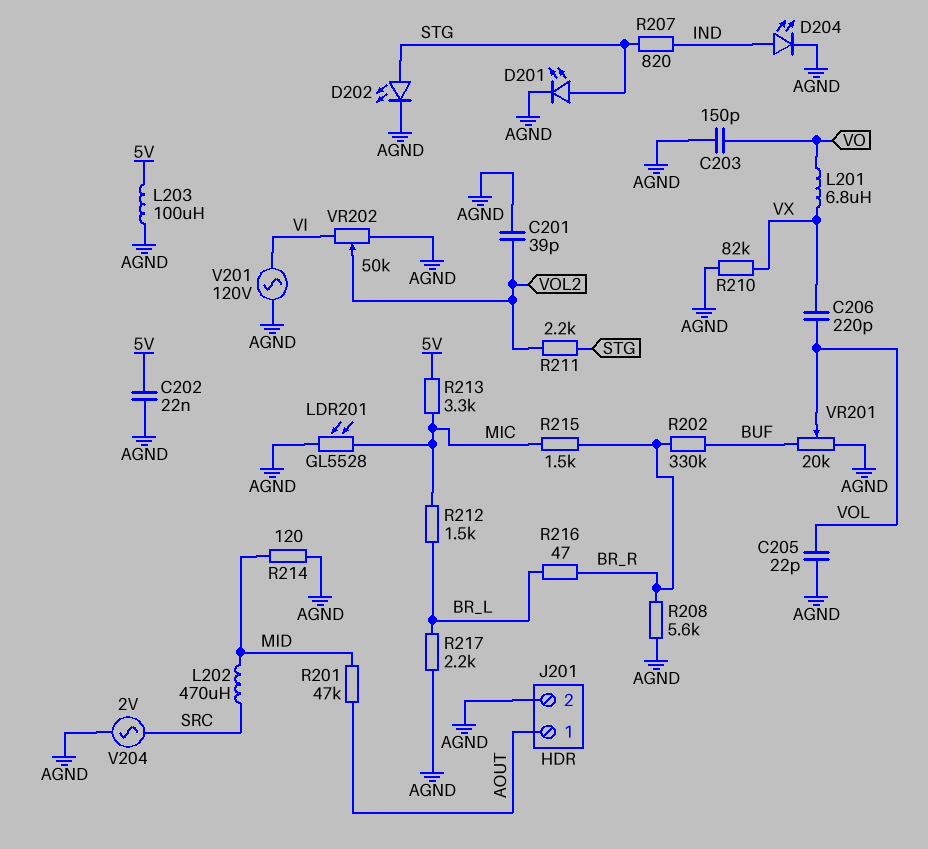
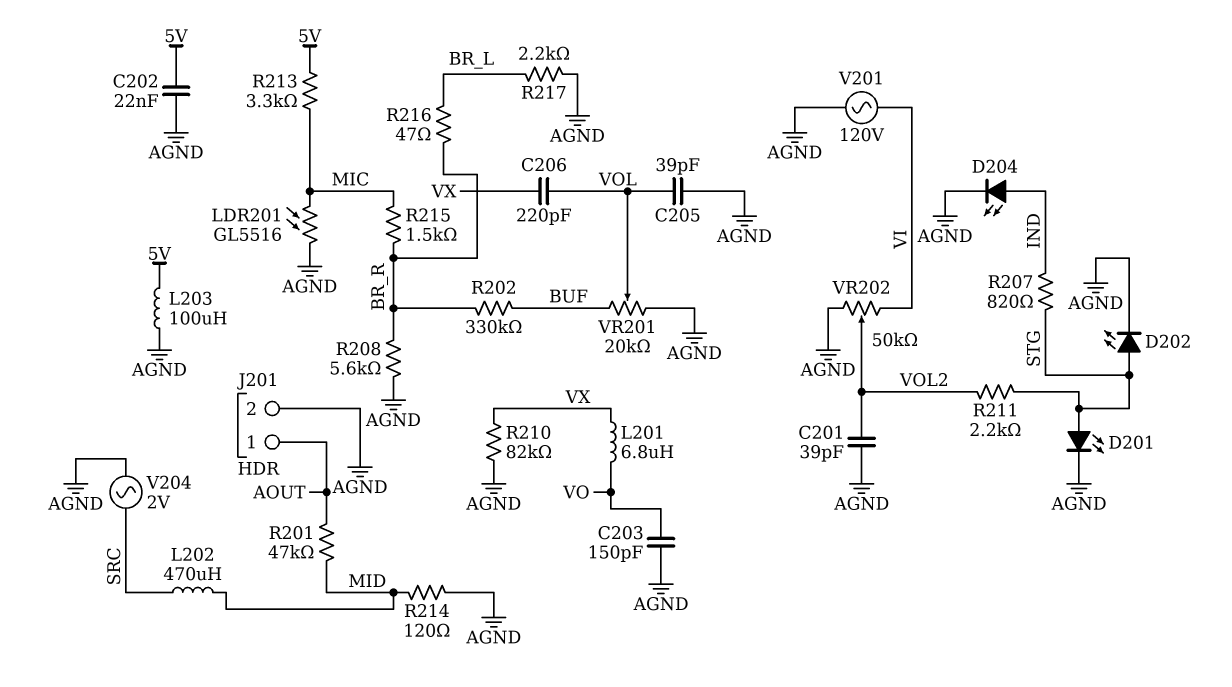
C205: 22pF (AGND, VOL) -> 39pF (AGND, VOL)
LDR201: GL5528 (AGND, MIC) -> GL5516 (AGND, MIC)
R212: 1.5k (BR_L, MIC) -> none

